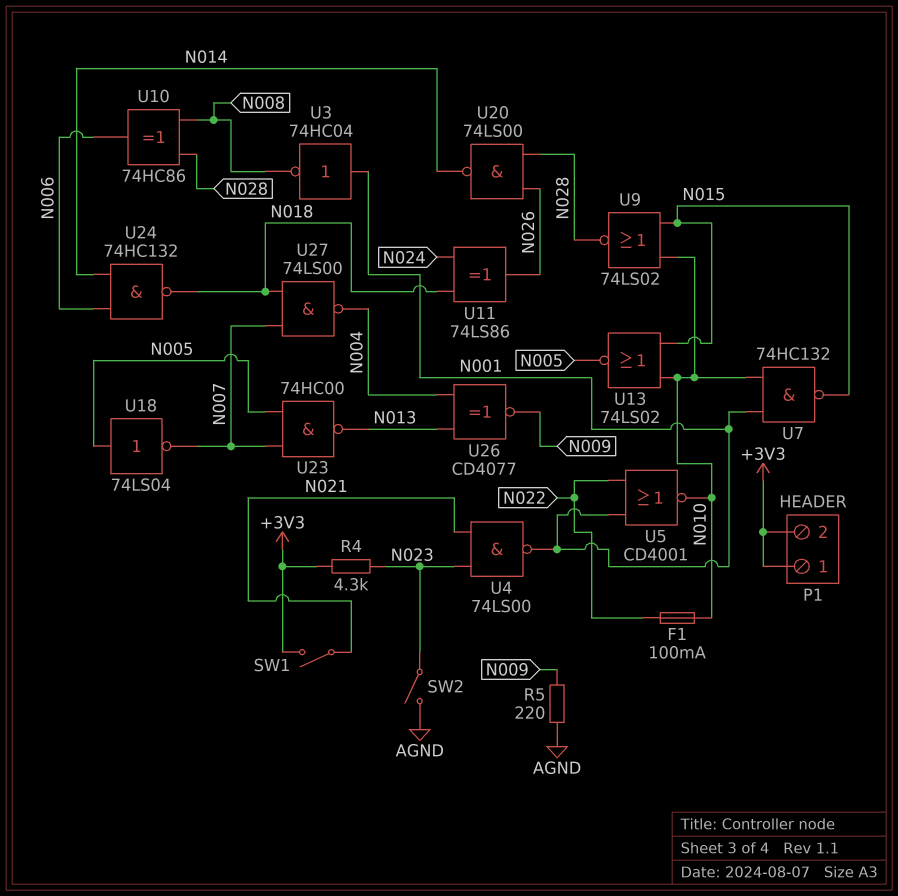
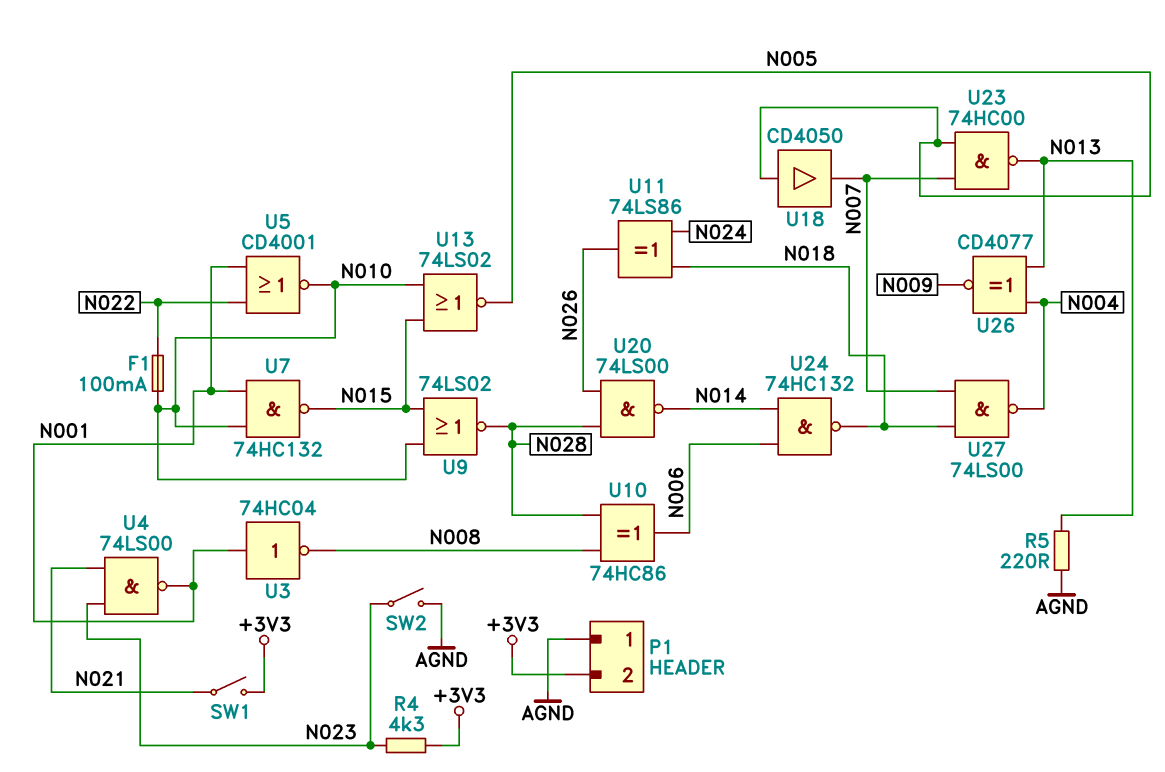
P1 pin 1: +3V3 -> AGND
R5: 220 (AGND, N009) -> 220 (AGND, N013)
U18: NOT 74LS04 (in N005, out N007) -> buffer CD4050 (in N005, out N007)

